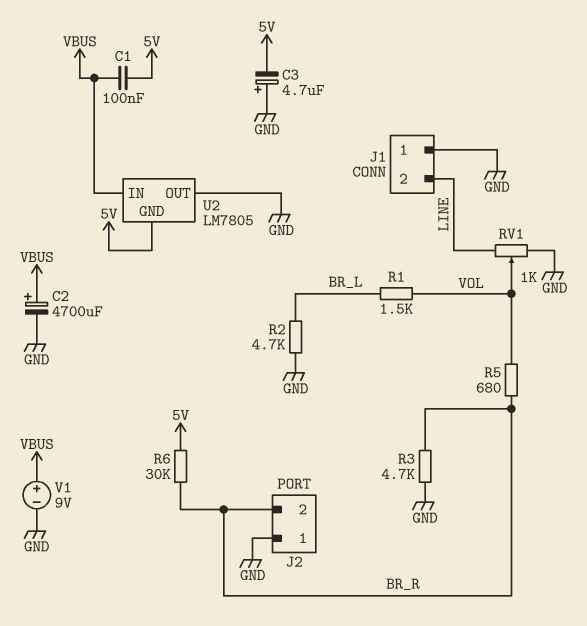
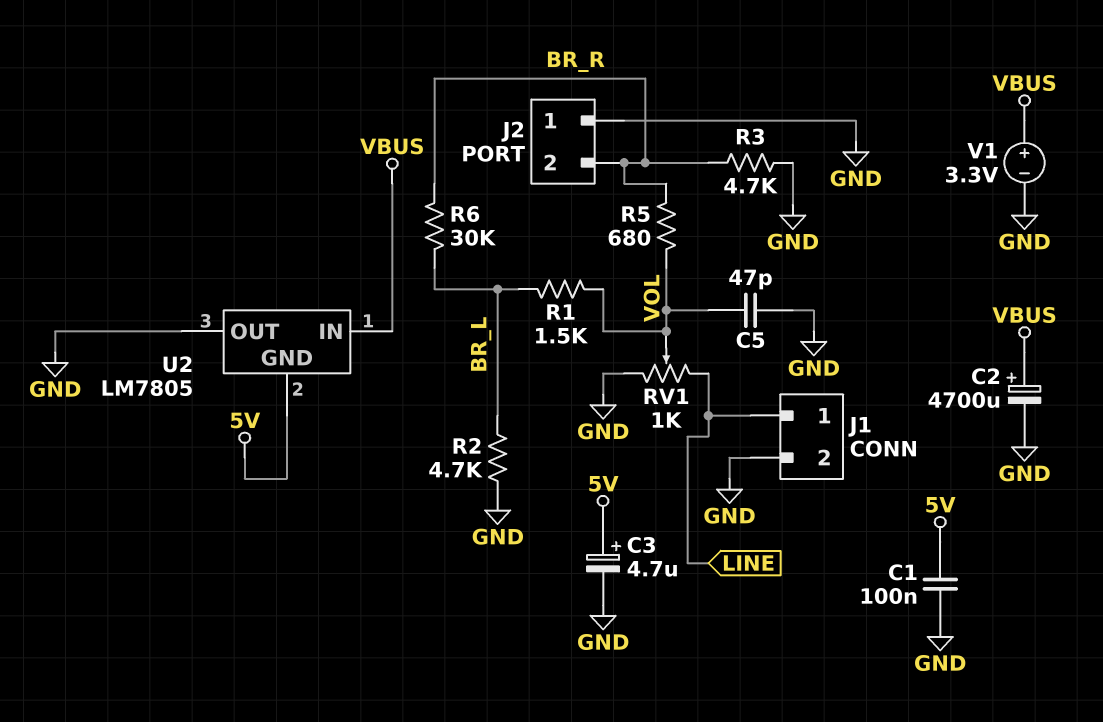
C1: 100nF (5V, VBUS) -> 100nF (5V, GND)
C3: 4.7uF (plus GND, minus 5V) -> 4.7uF (plus 5V, minus GND)
C5: none -> 47pF (GND, VOL)
J1 pin 1: GND -> LINE
J1 pin 2: LINE -> GND
R6: 30k (5V, BR_R) -> 30k (BR_L, BR_R)
V1: 9V (plus VBUS, minus GND) -> 3.3V (plus VBUS, minus GND)

